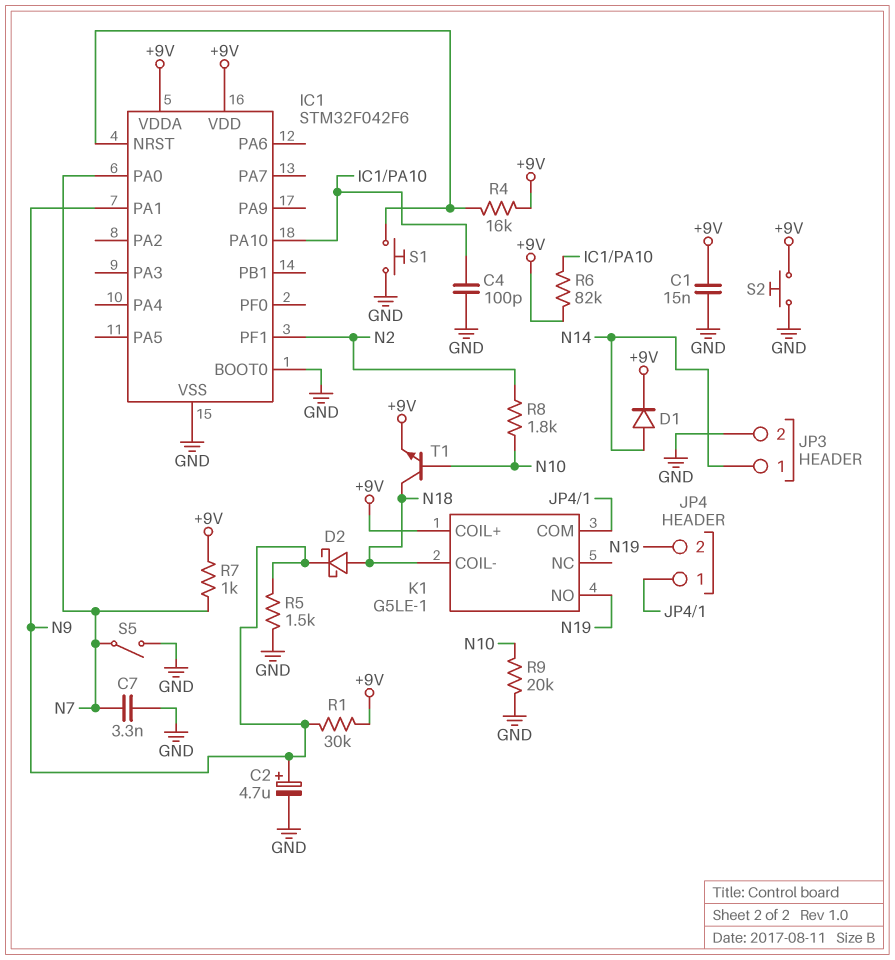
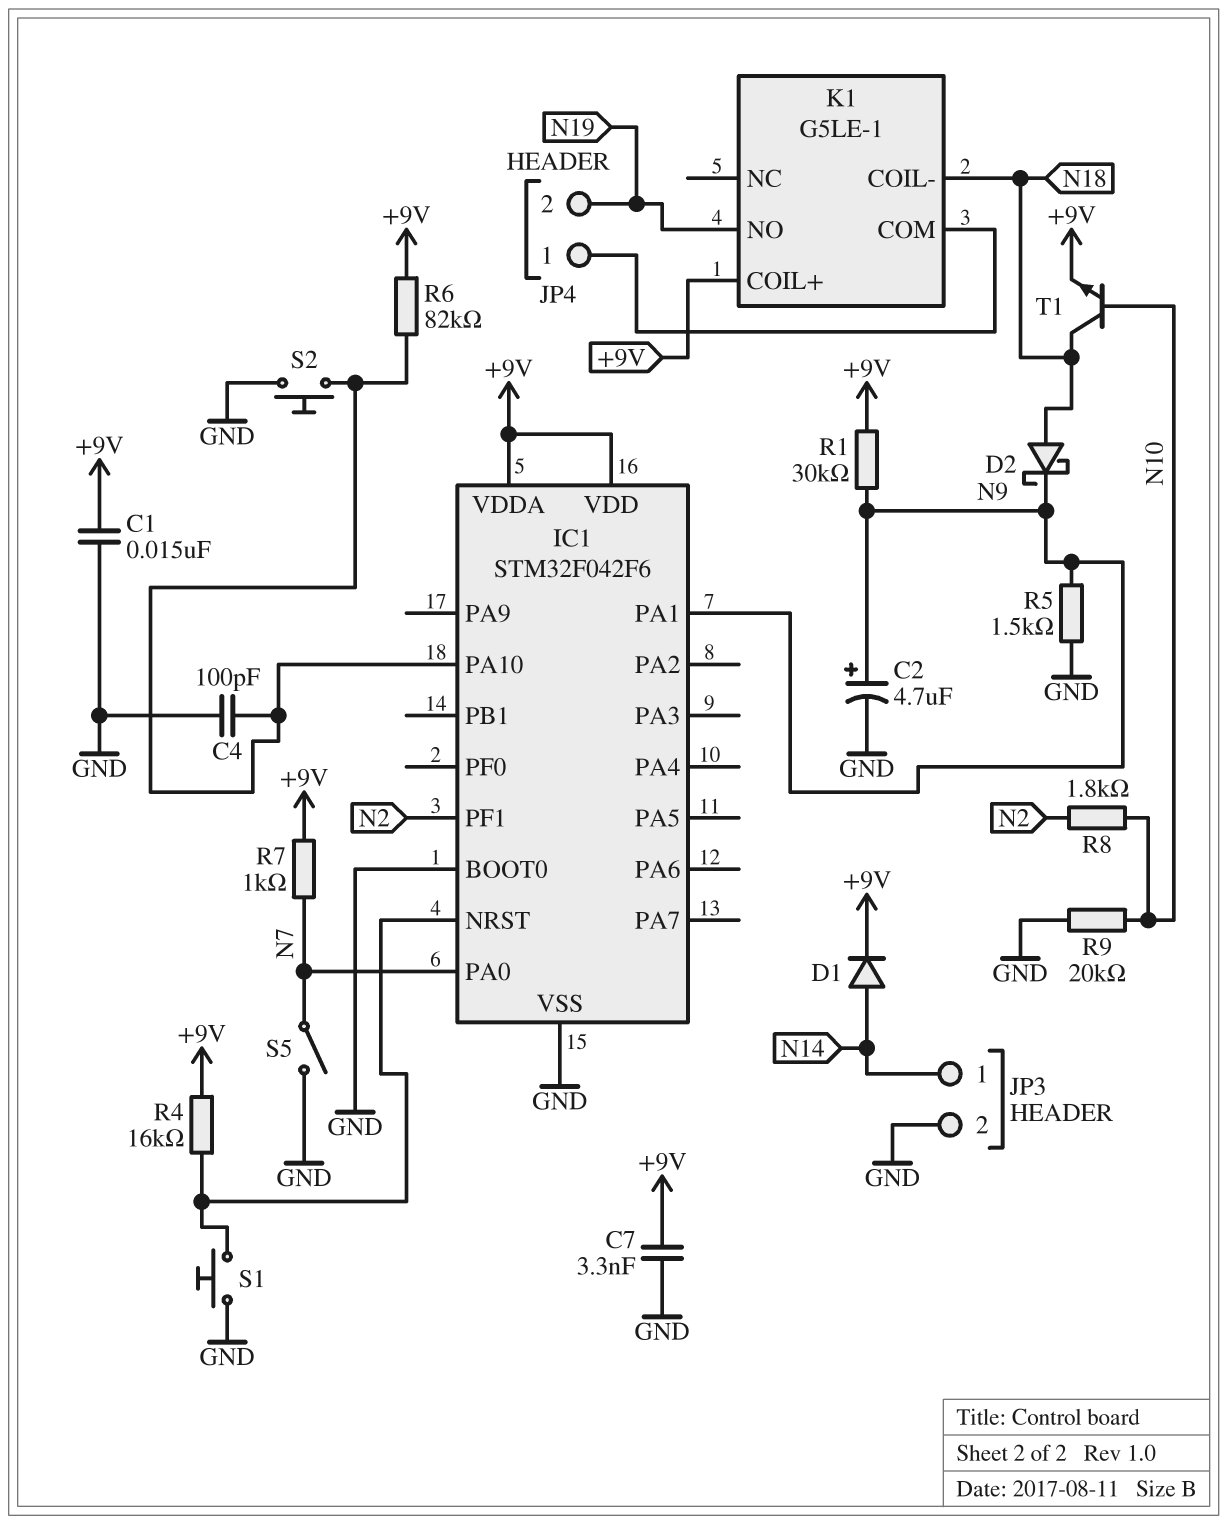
C7: 3.3nF (GND, N7) -> 3.3nF (+9V, GND)
S2: button (+9V, GND) -> button (GND, IC1/PA10)

